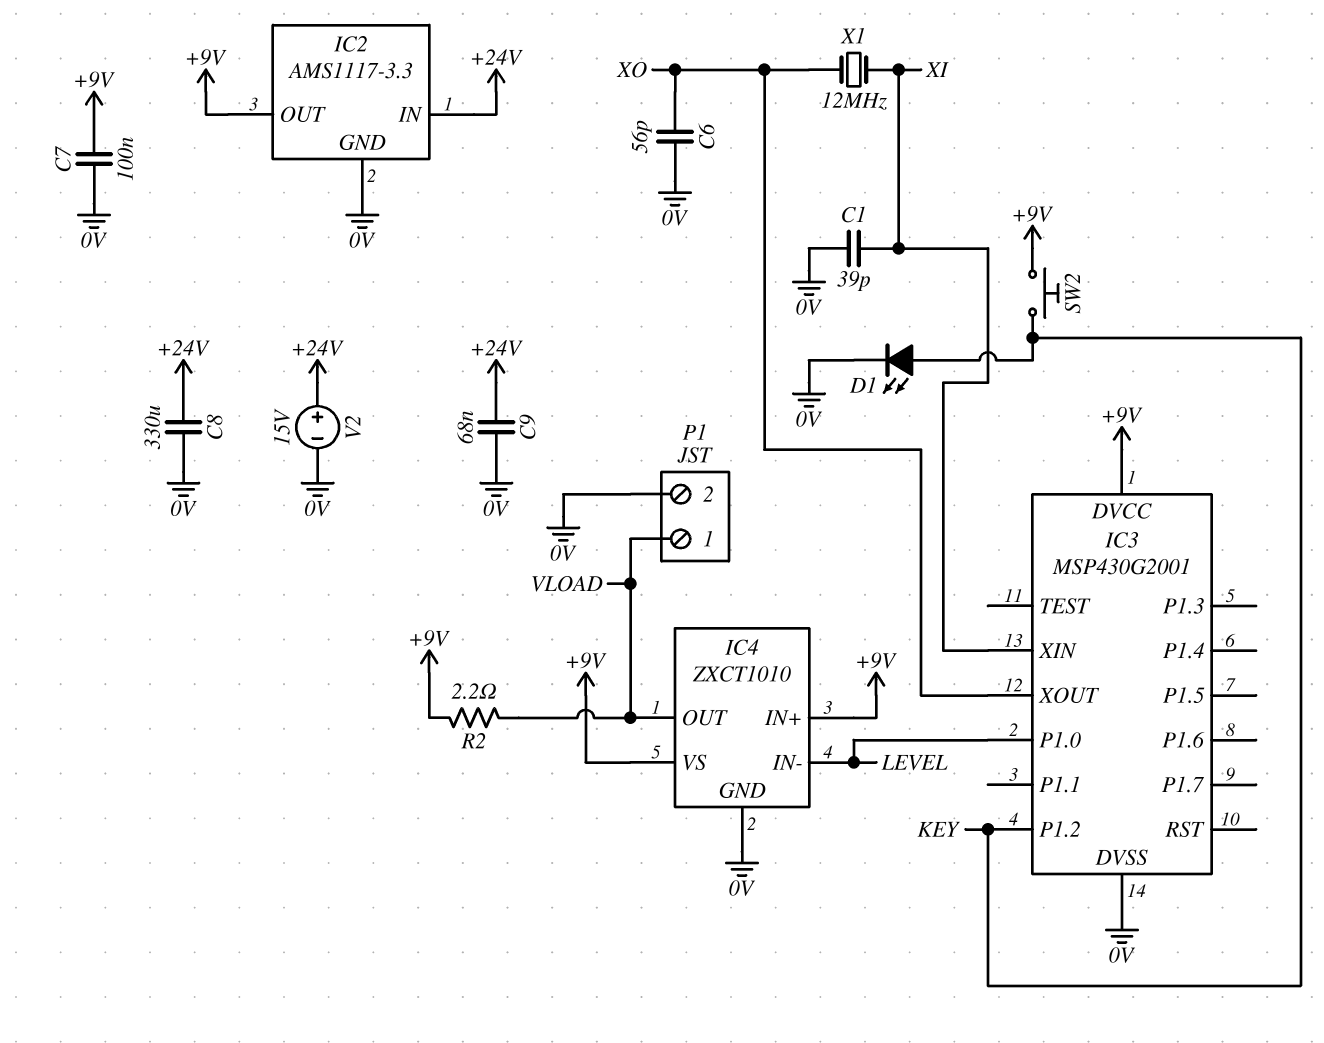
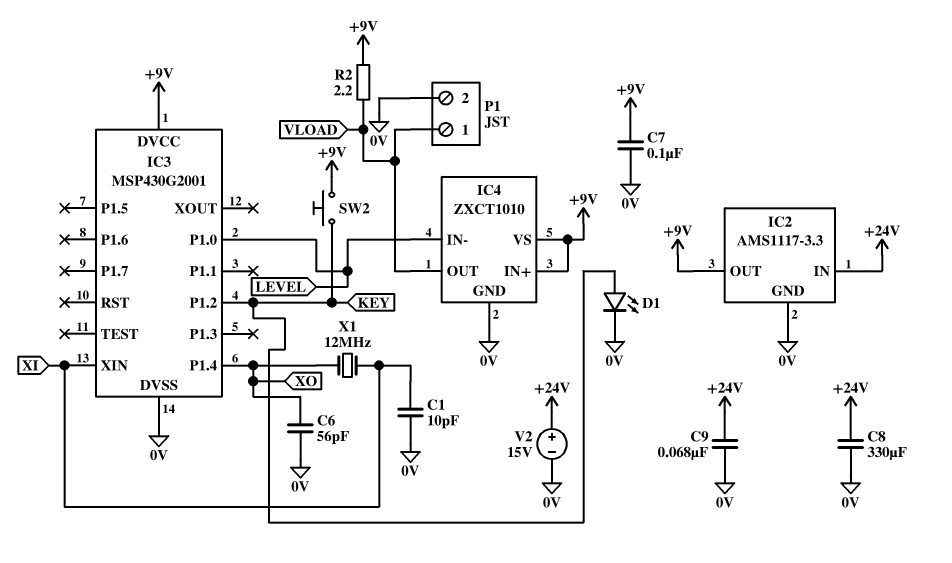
C1: 39pF (0V, XI) -> 10pF (0V, XI)
IC3 pin P1.4: none -> XO
IC3 pin XOUT: XO -> none

